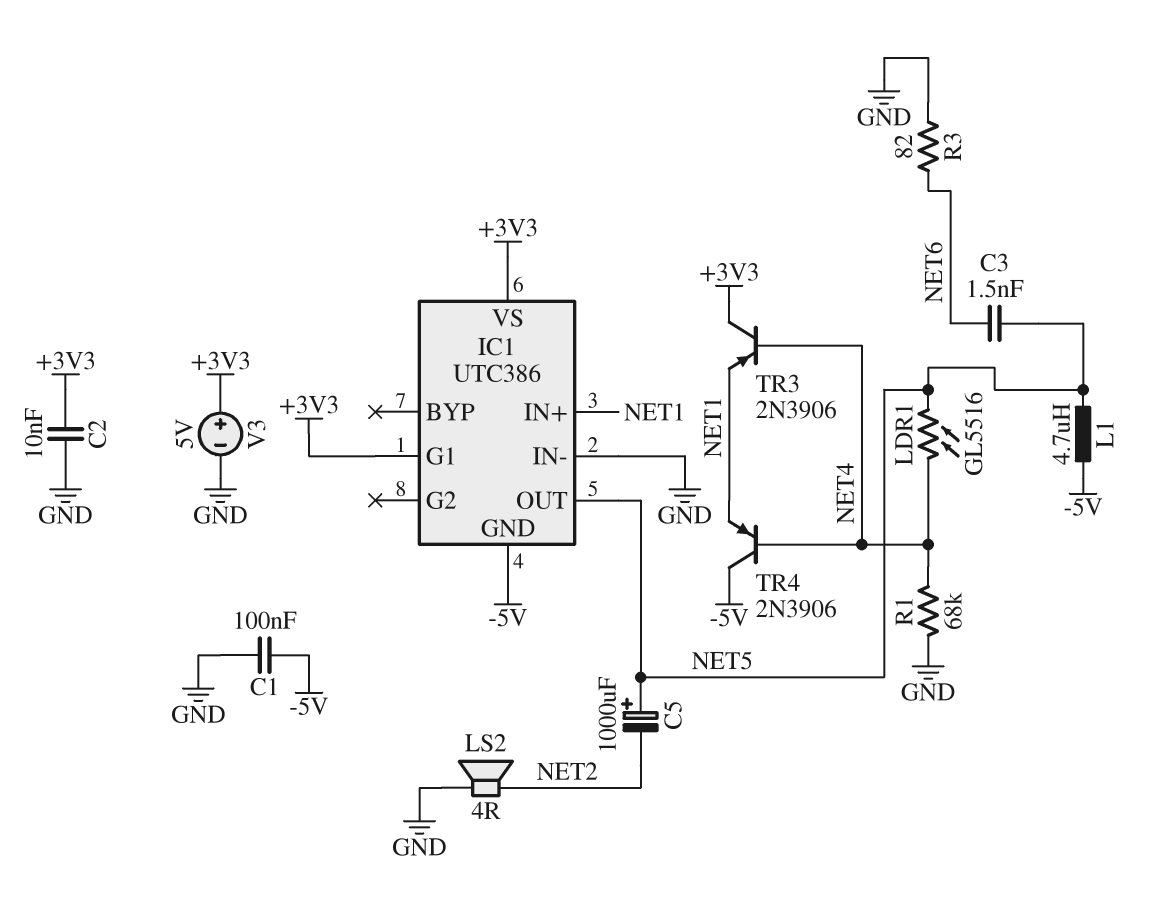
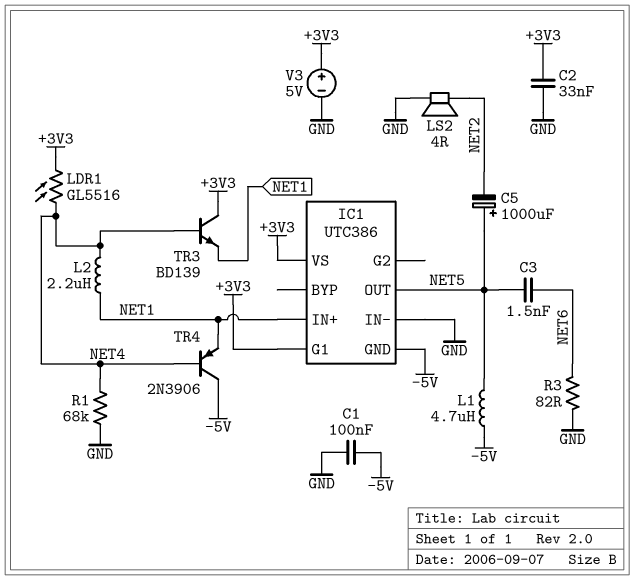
C2: 10nF (+3V3, GND) -> 33nF (+3V3, GND)
L2: none -> 2.2uH (NET1, NET4)
LDR1: GL5516 (NET4, NET5) -> GL5516 (+3V3, NET4)
TR3: PNP 2N3906 (B NET4, C +3V3, E NET1) -> NPN BD139 (B NET4, C +3V3, E NET1)

